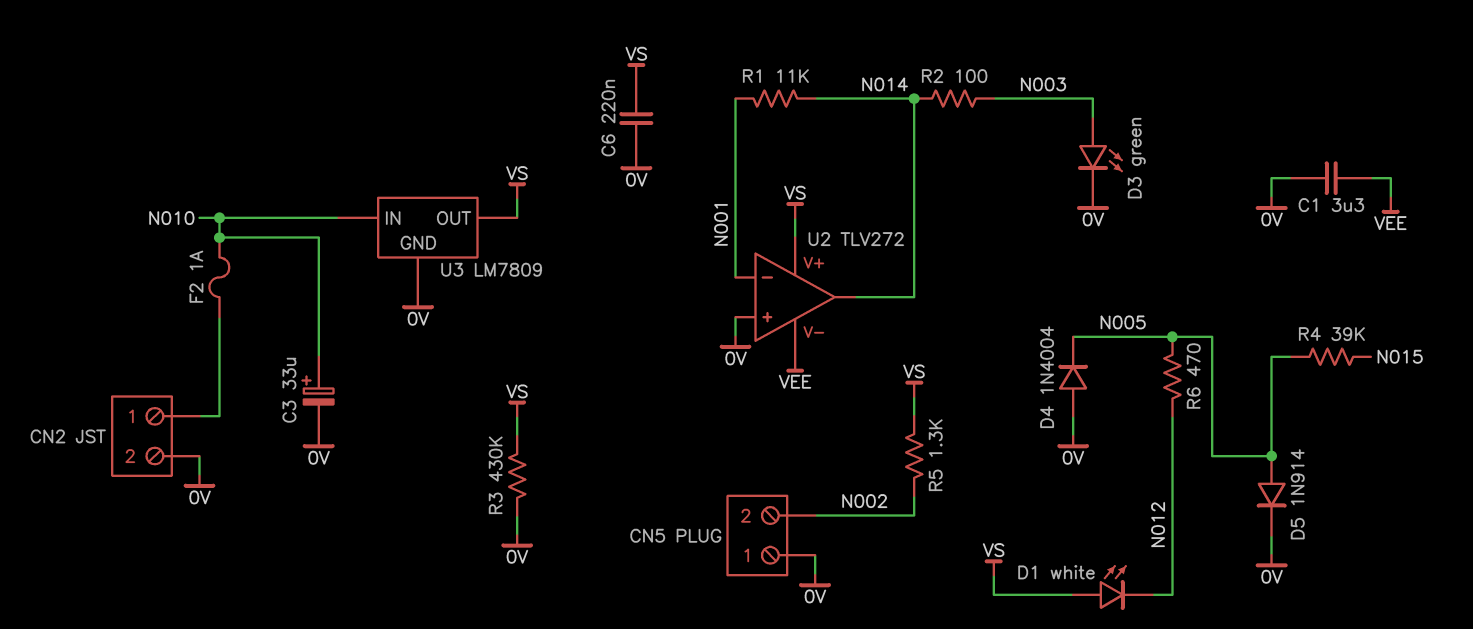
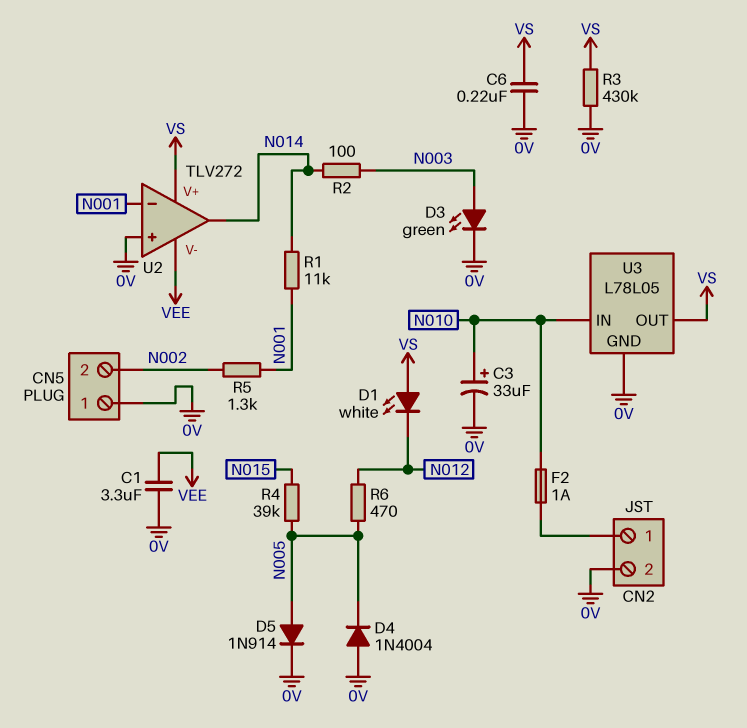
R5: 1.3k (N002, VS) -> 1.3k (N001, N002)
U3: LM7809 -> L78L05

